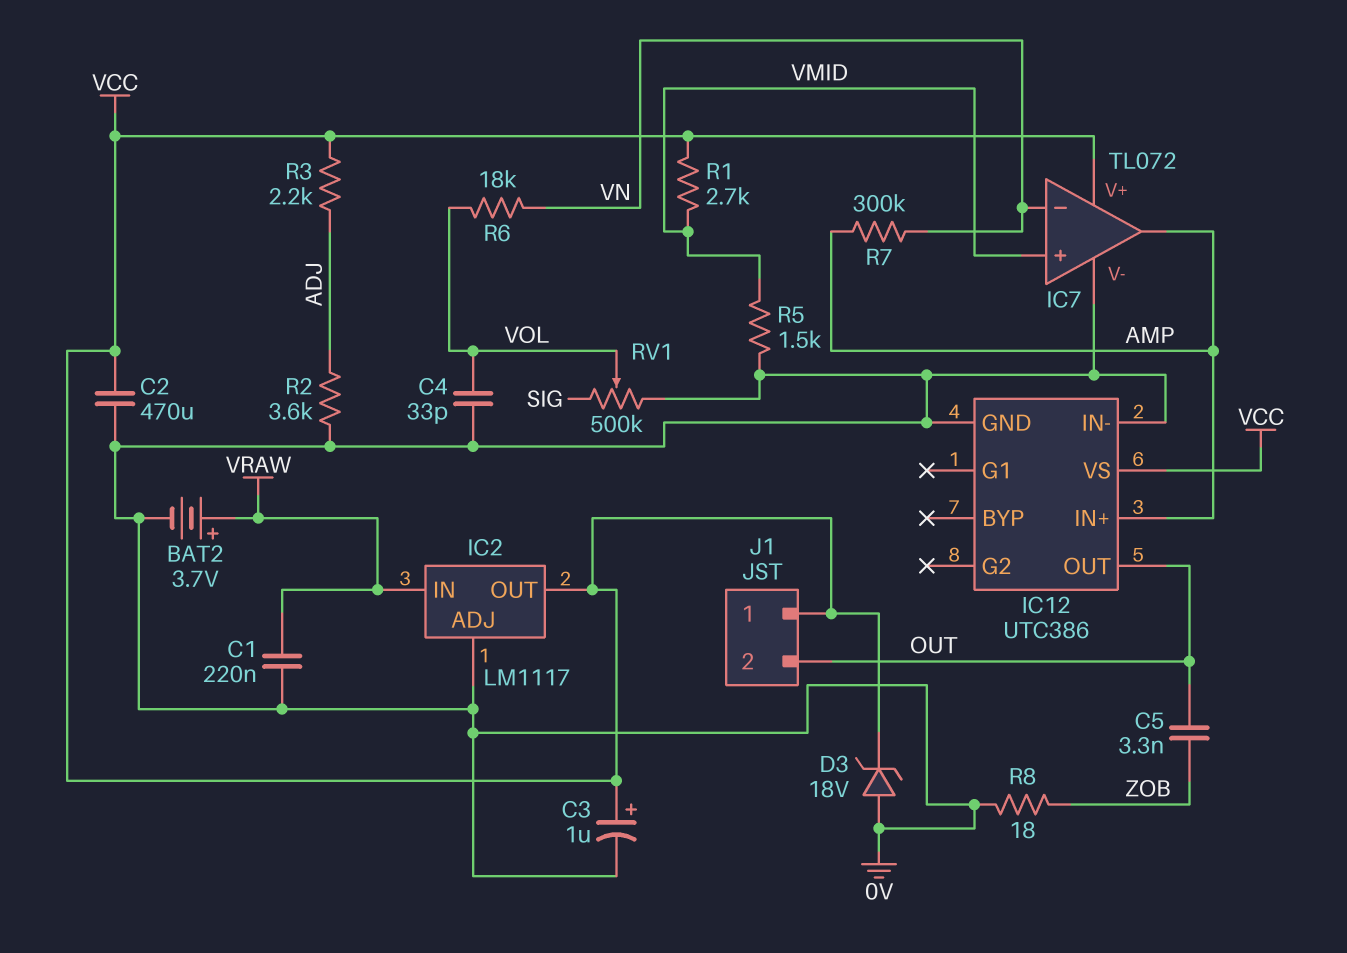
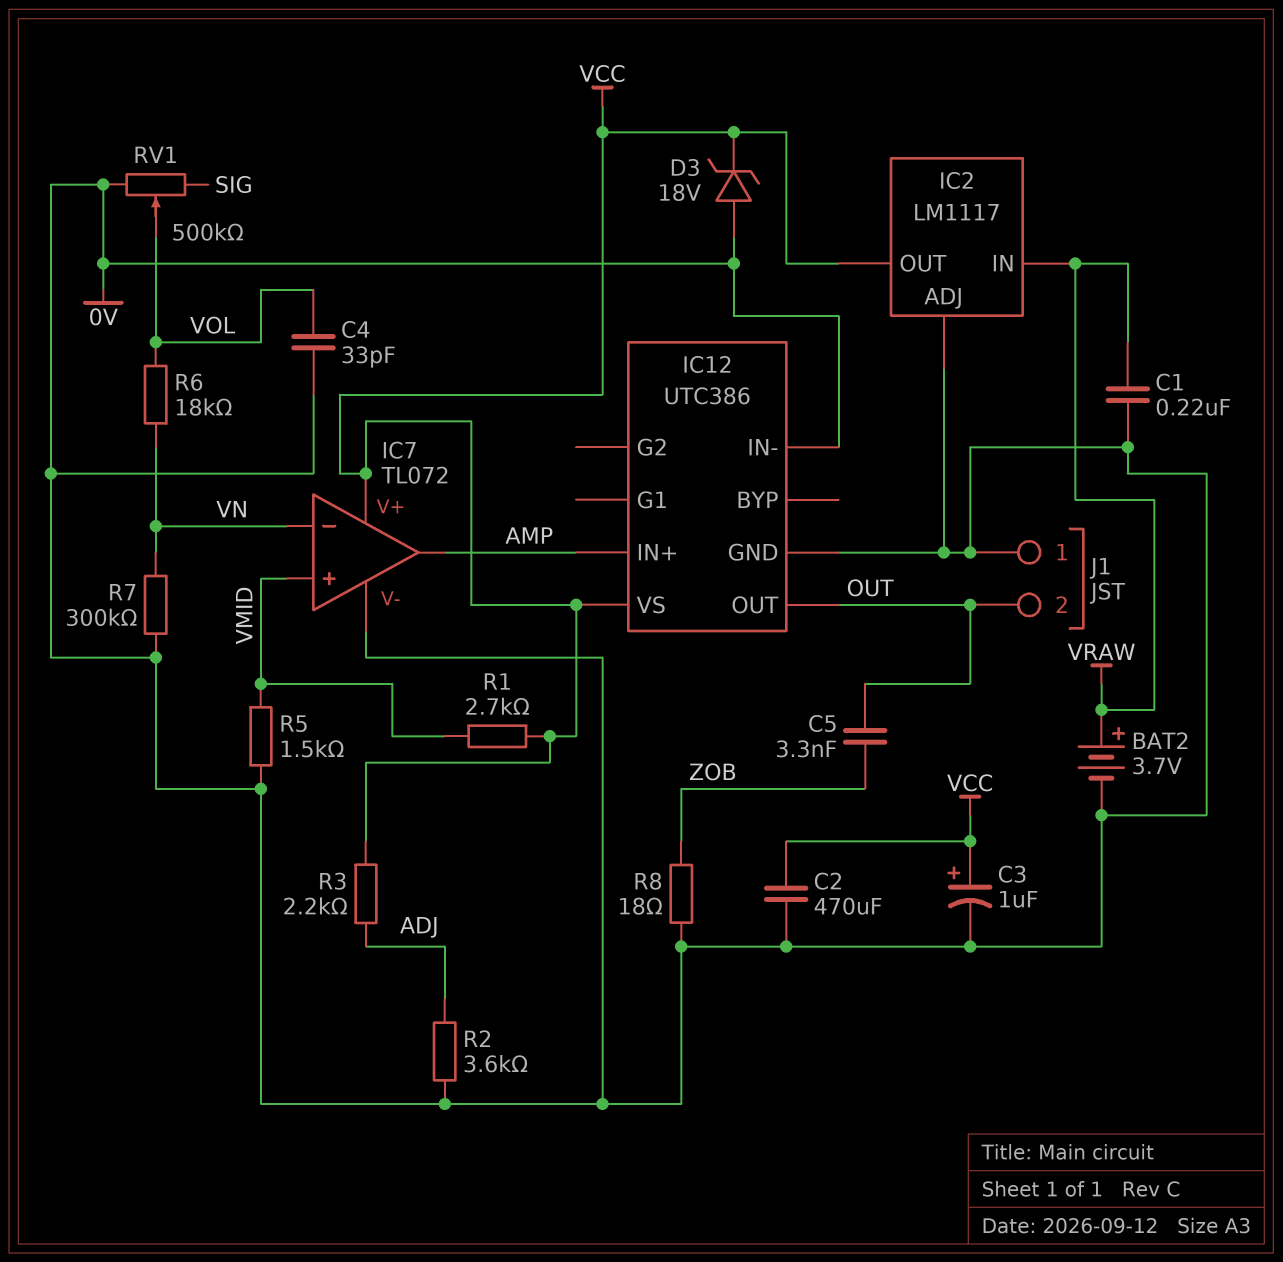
J1 pin 1: VCC -> 0V
R7: 300k (AMP, VN) -> 300k (0V, VN)

